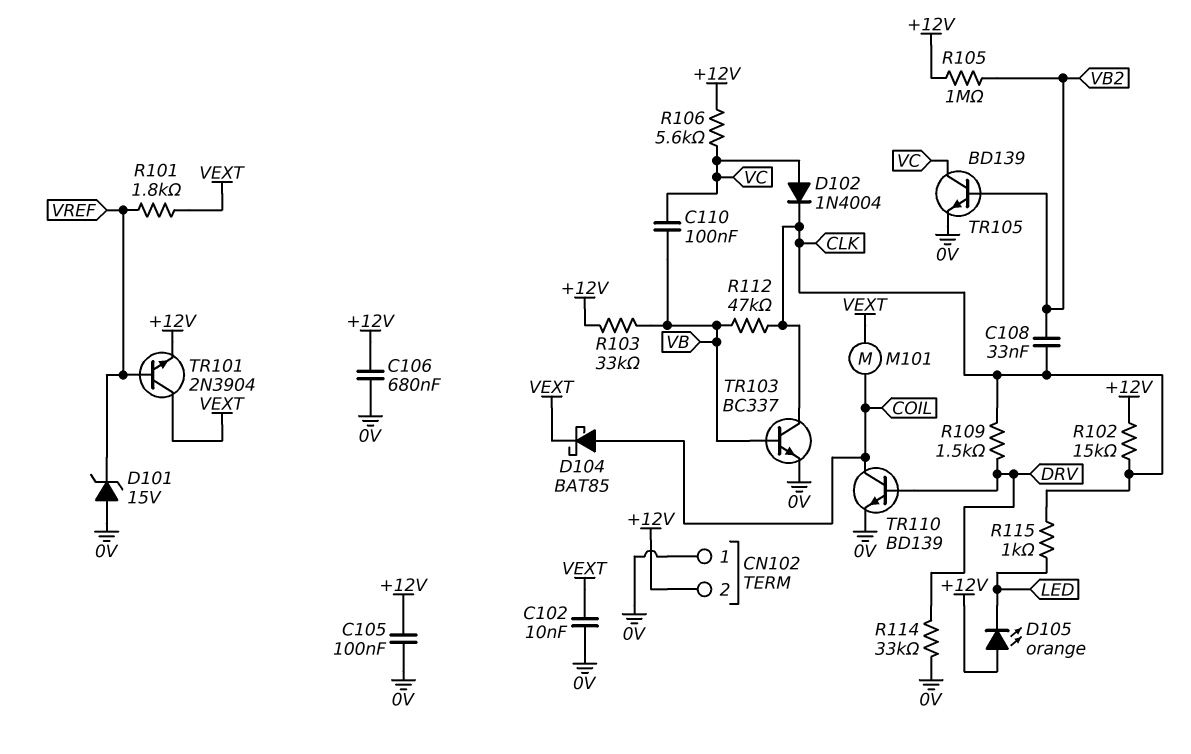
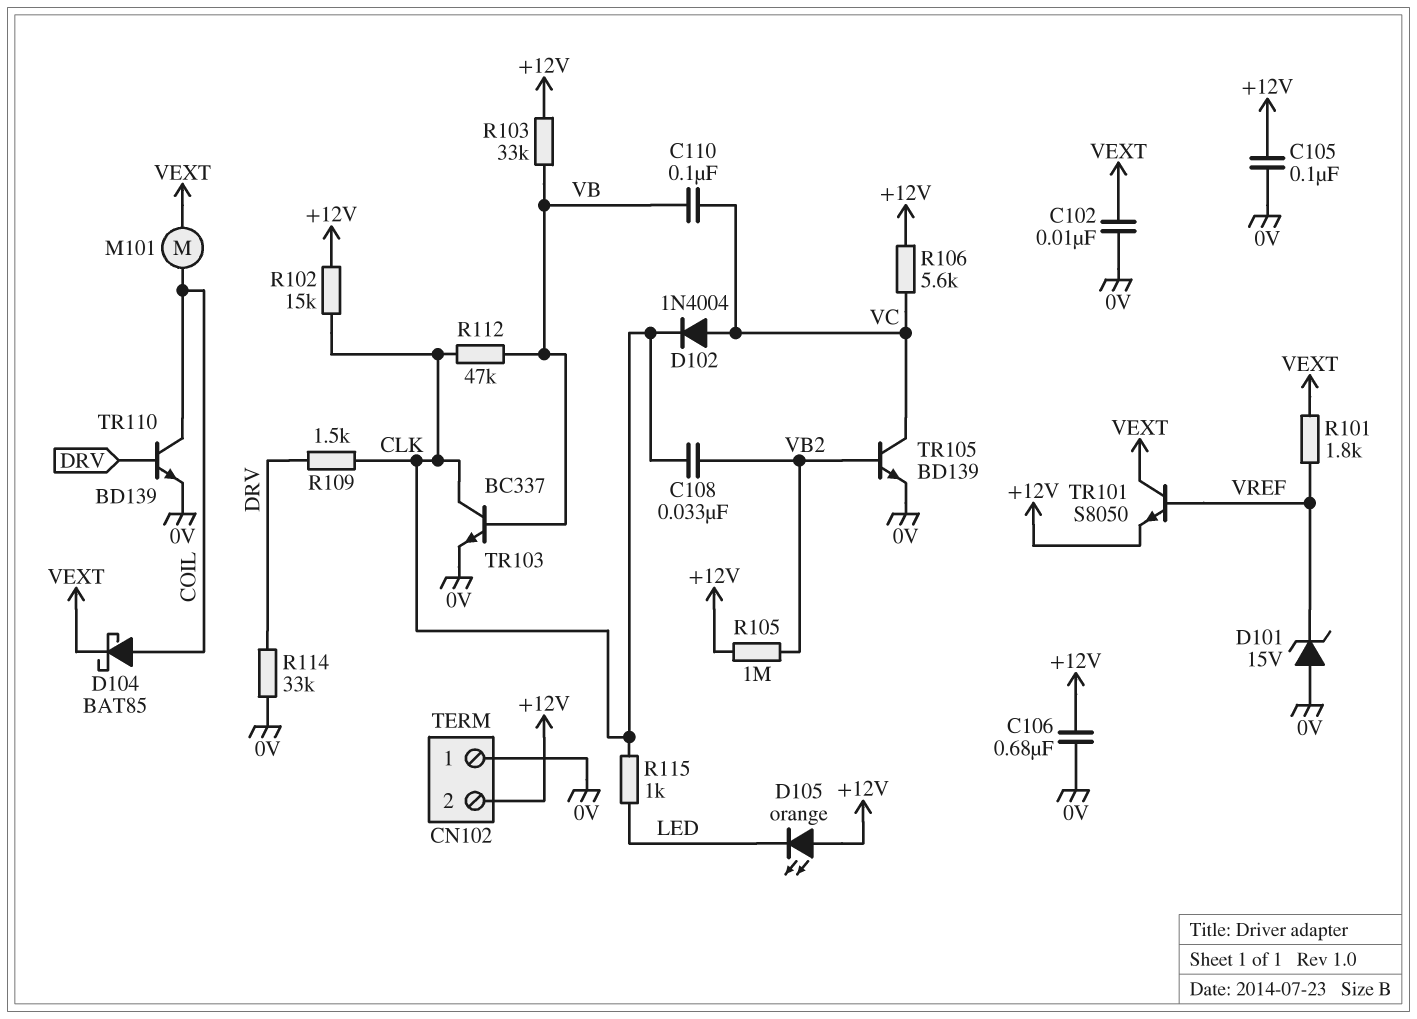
TR101: NPN 2N3904 (B VREF, C VEXT, E +12V) -> NPN S8050 (B VREF, C VEXT, E +12V)

